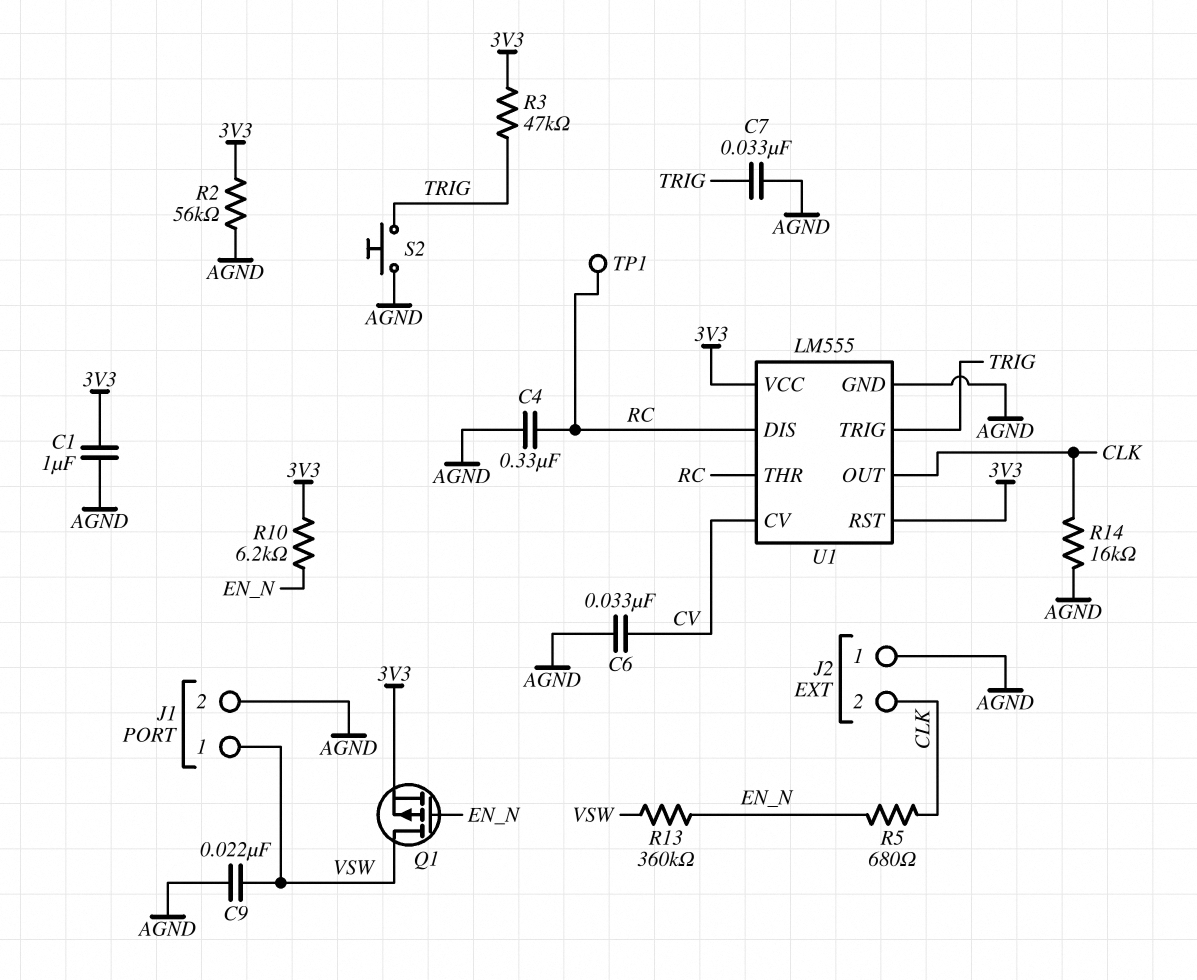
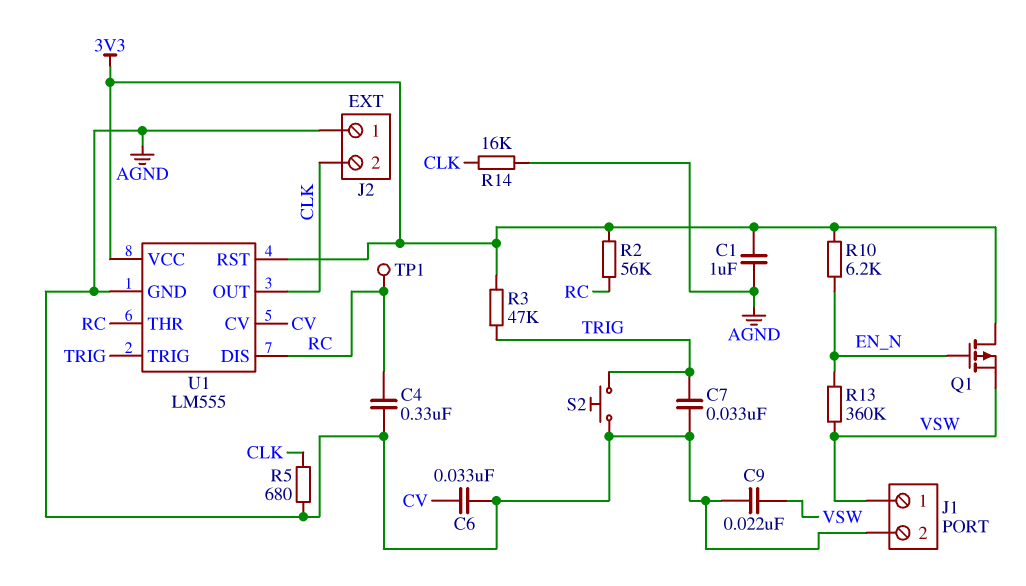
Q1: PMOS (G EN_N, D VSW, S 3V3) -> PMOS (G EN_N, D 3V3, S VSW)
R2: 56k (3V3, AGND) -> 56k (3V3, RC)
R5: 680 (CLK, EN_N) -> 680 (AGND, CLK)

